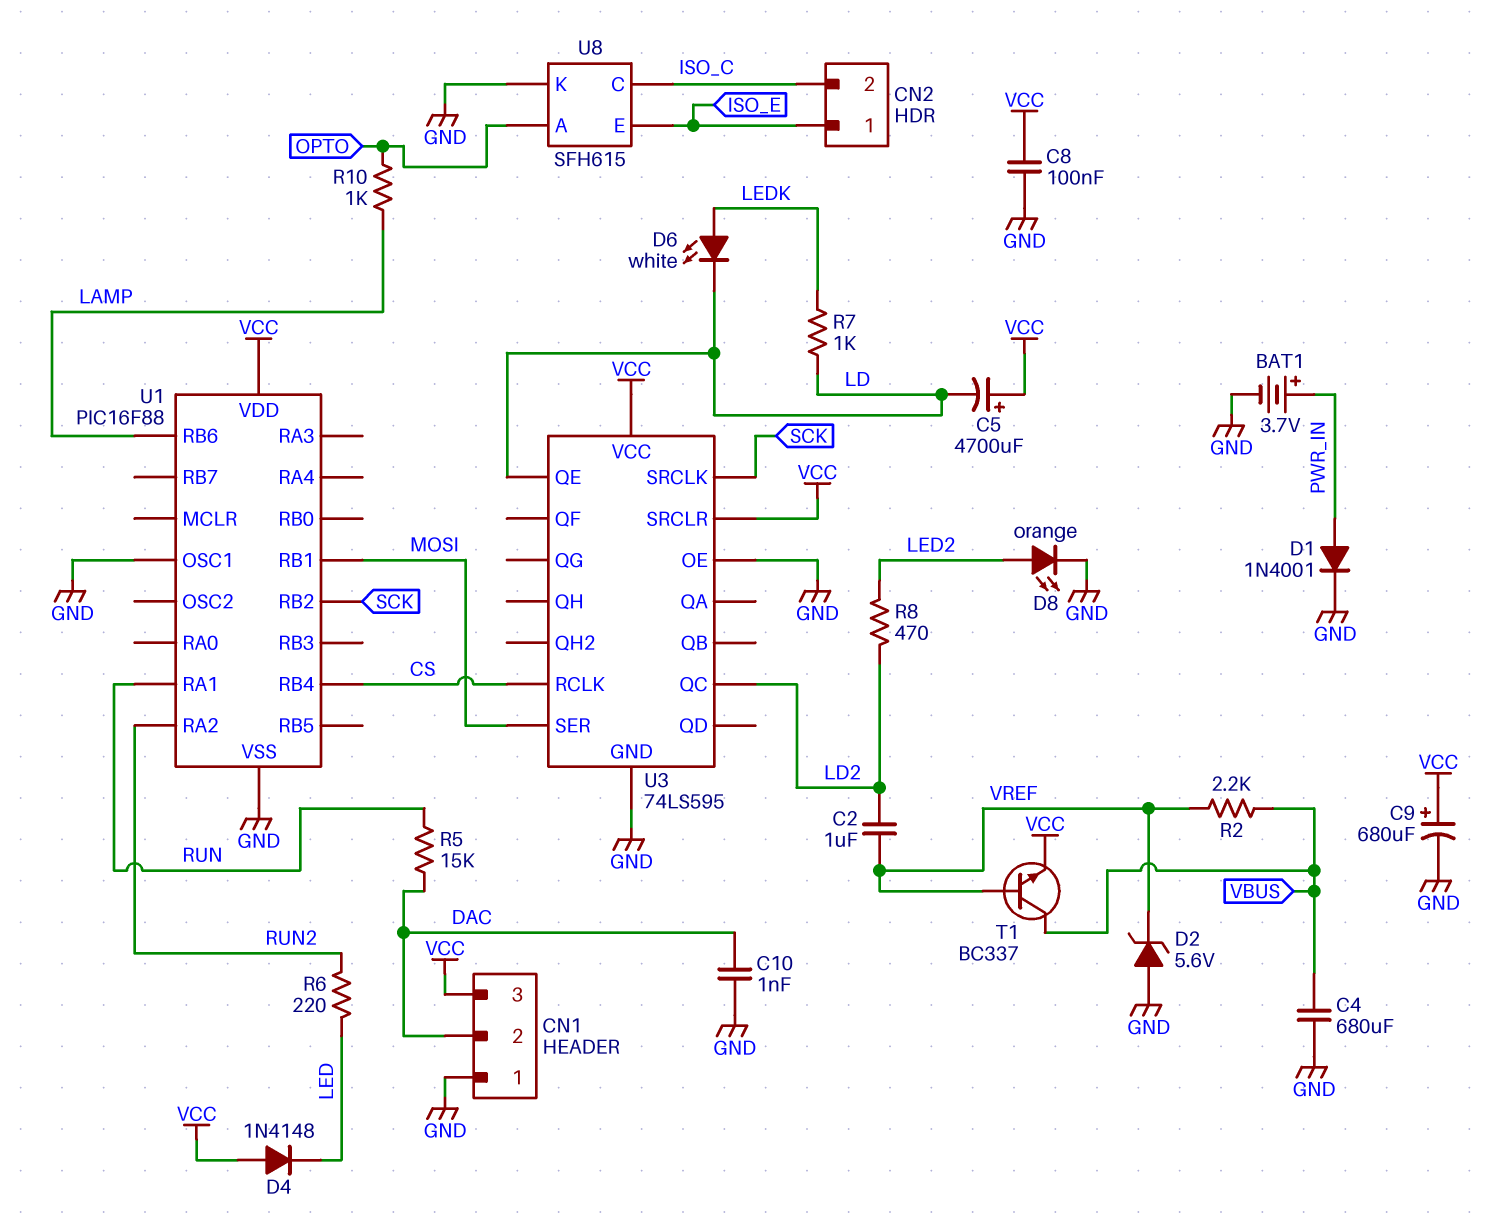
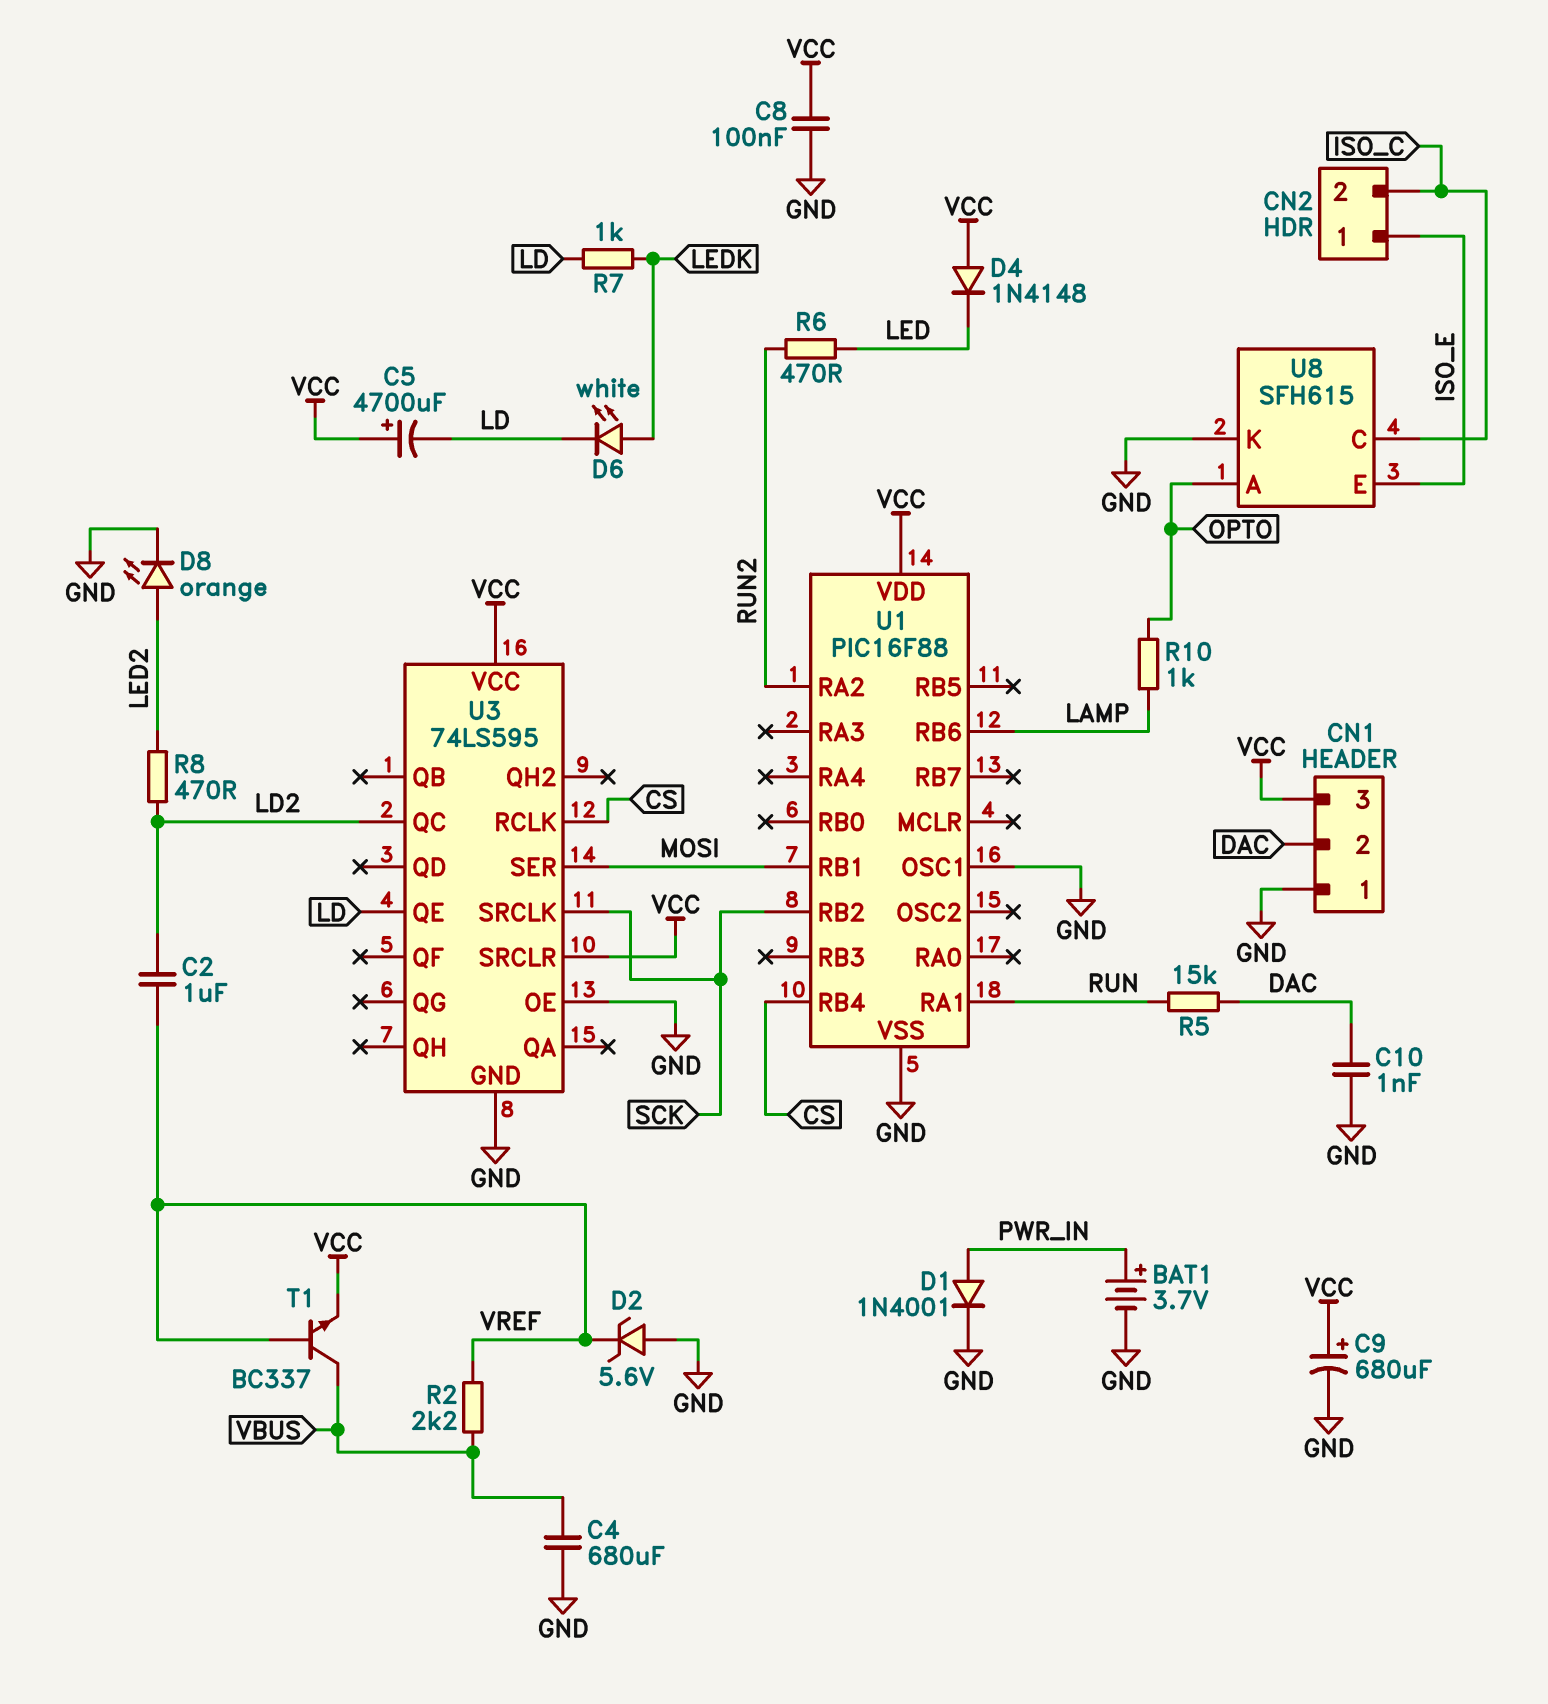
R6: 220 (LED, RUN2) -> 470 (LED, RUN2)

